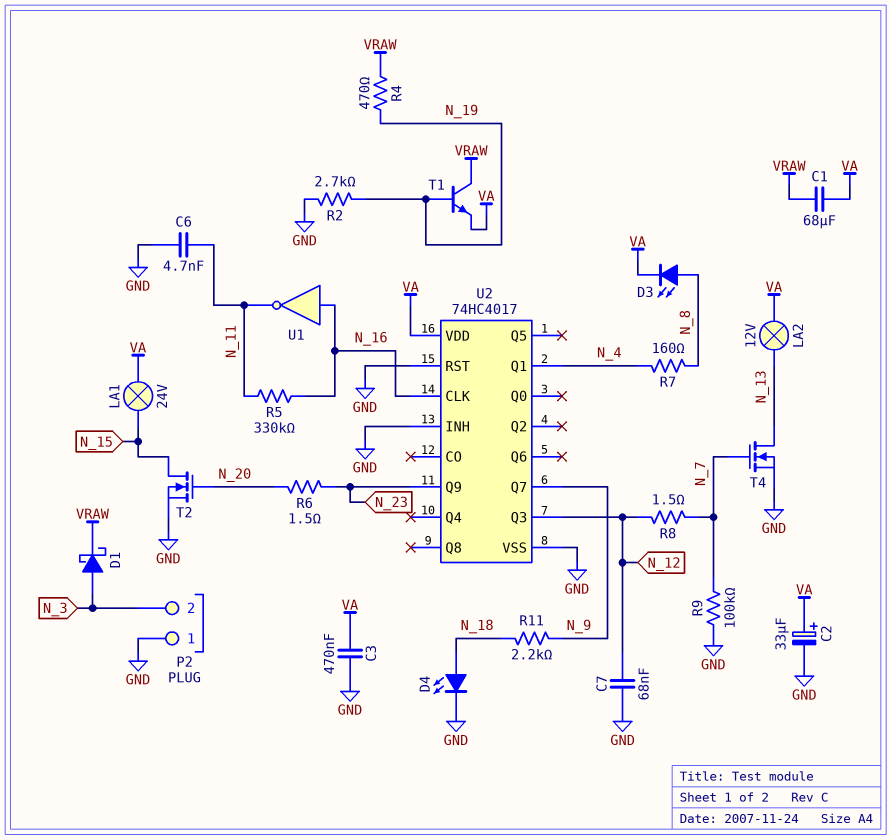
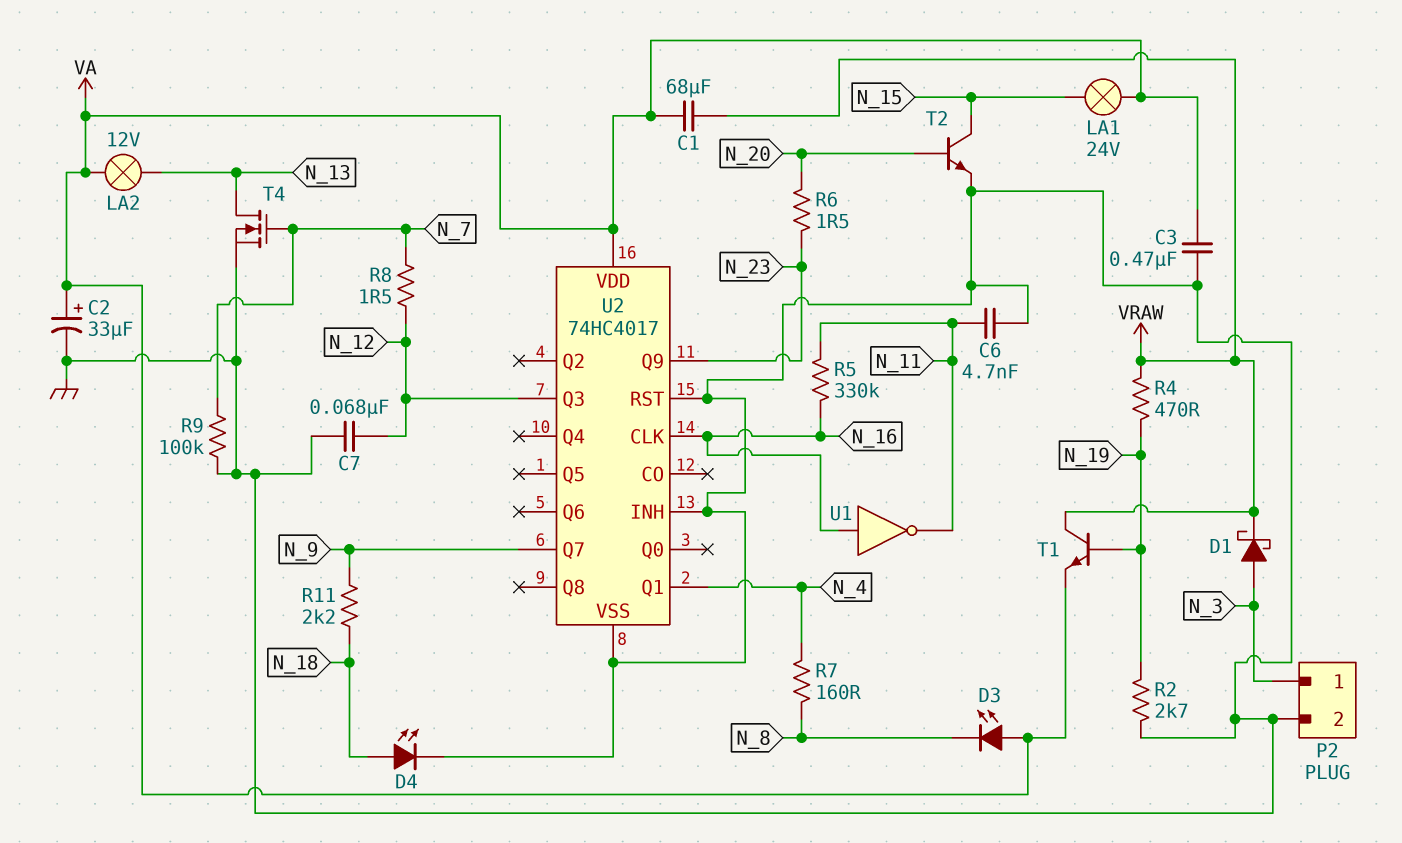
D3: LED (A N_8, K VA) -> LED (A VA, K N_8)
P2 pin 1: GND -> N_3
P2 pin 2: N_3 -> GND
T2: NMOS (G N_20, D N_15, S GND) -> NPN (B N_20, C N_15, E GND)

